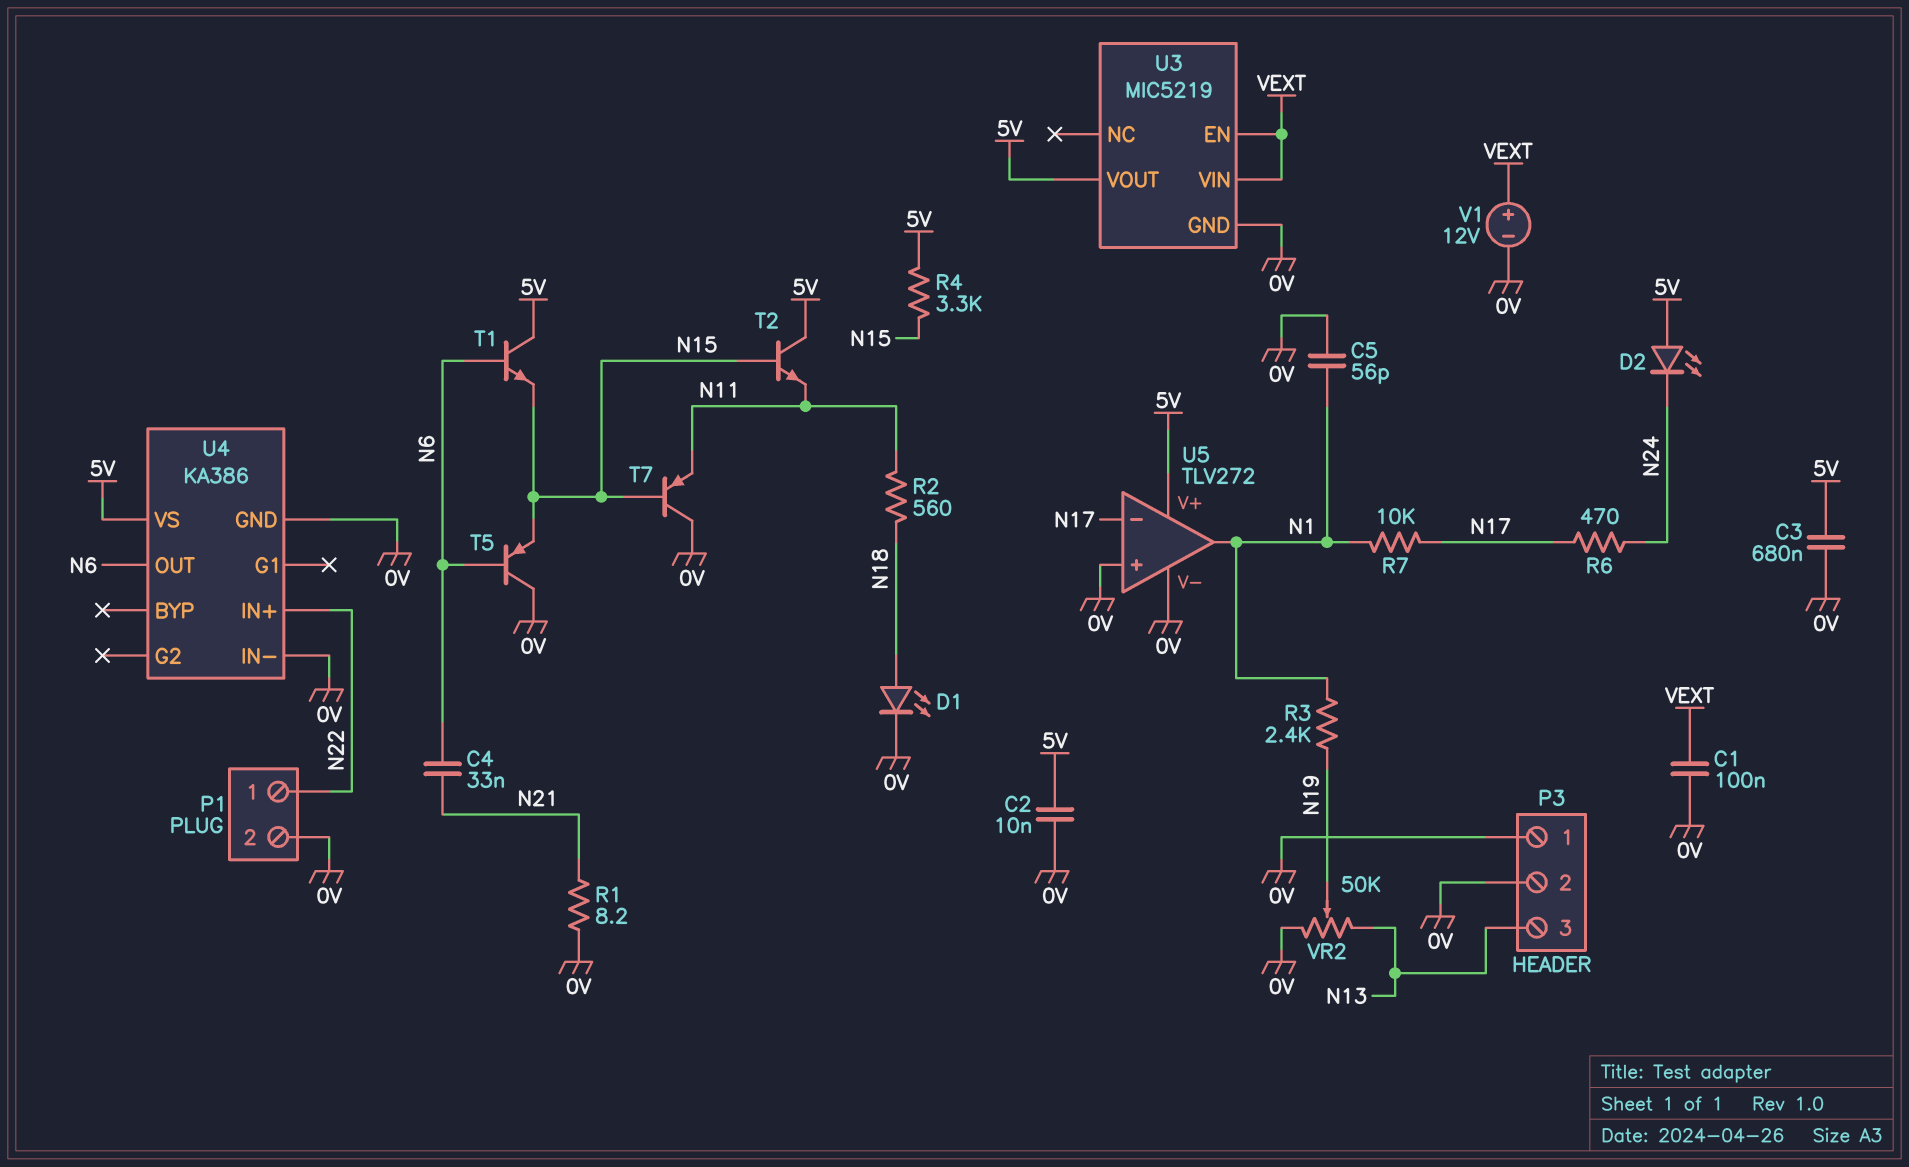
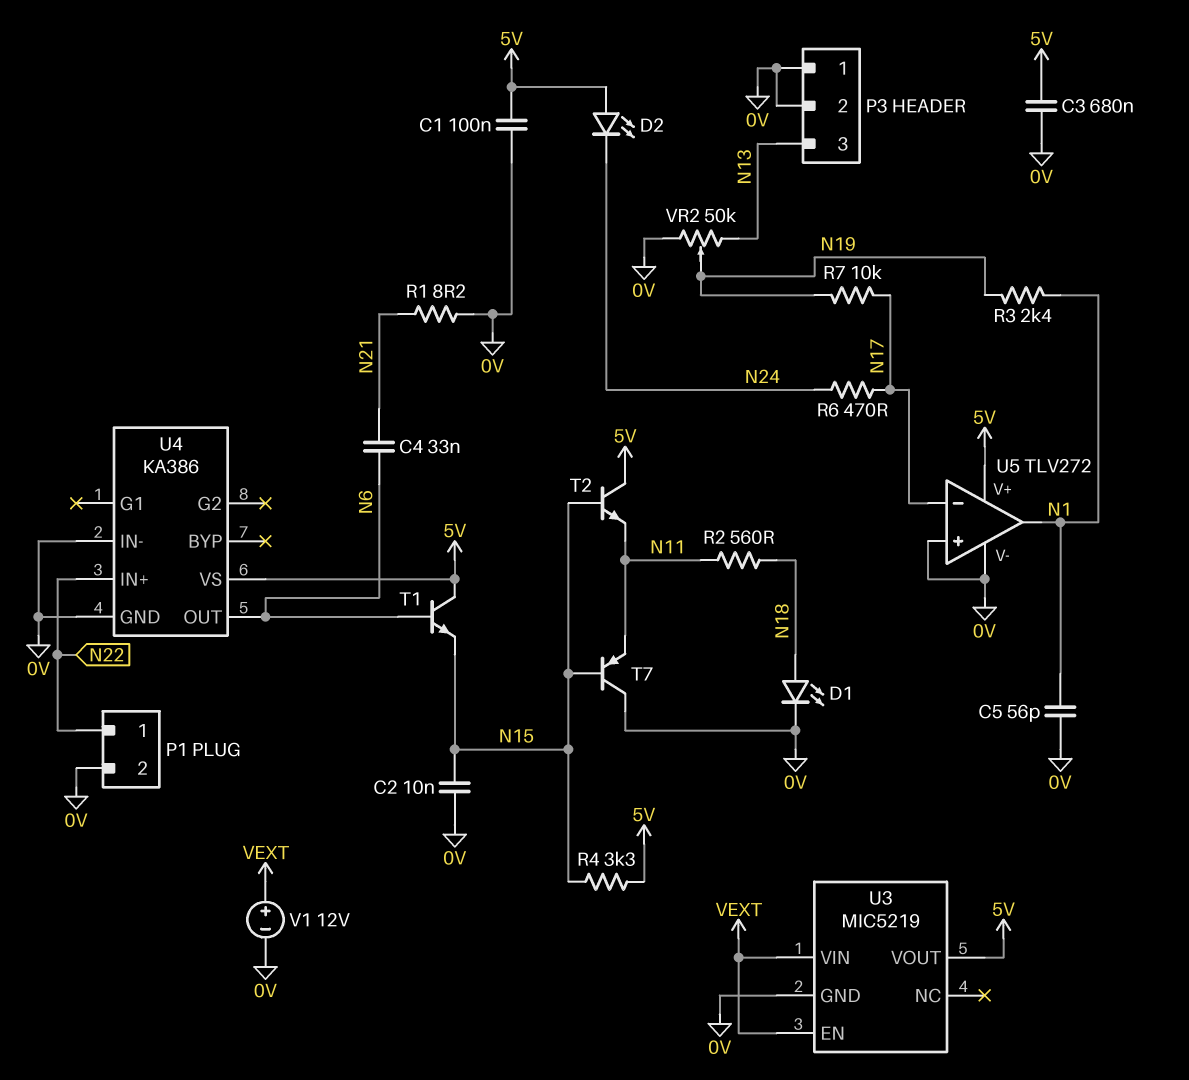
C1: 100nF (0V, VEXT) -> 100nF (0V, 5V)
C2: 10nF (0V, 5V) -> 10nF (0V, N15)
R7: 10k (N1, N17) -> 10k (N17, N19)
T5: PNP (B N6, C 0V, E N15) -> none

